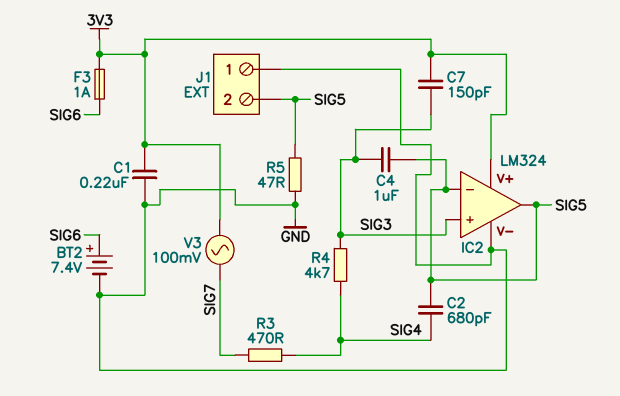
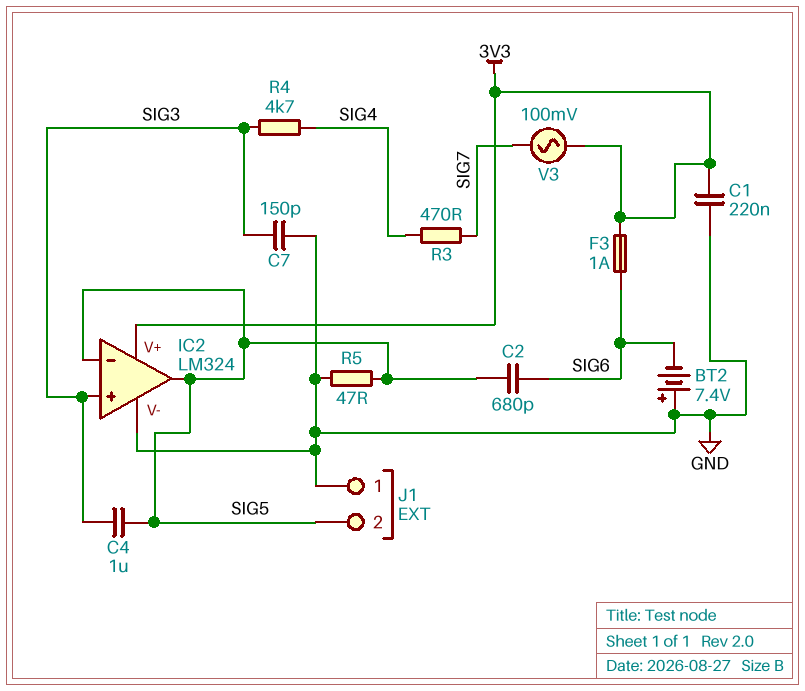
BT2: 7.4V (plus SIG6, minus GND) -> 7.4V (plus GND, minus SIG6)
C2: 680pF (SIG4, SIG5) -> 680pF (SIG5, SIG6)
C7: 150pF (3V3, SIG3) -> 150pF (GND, SIG3)

